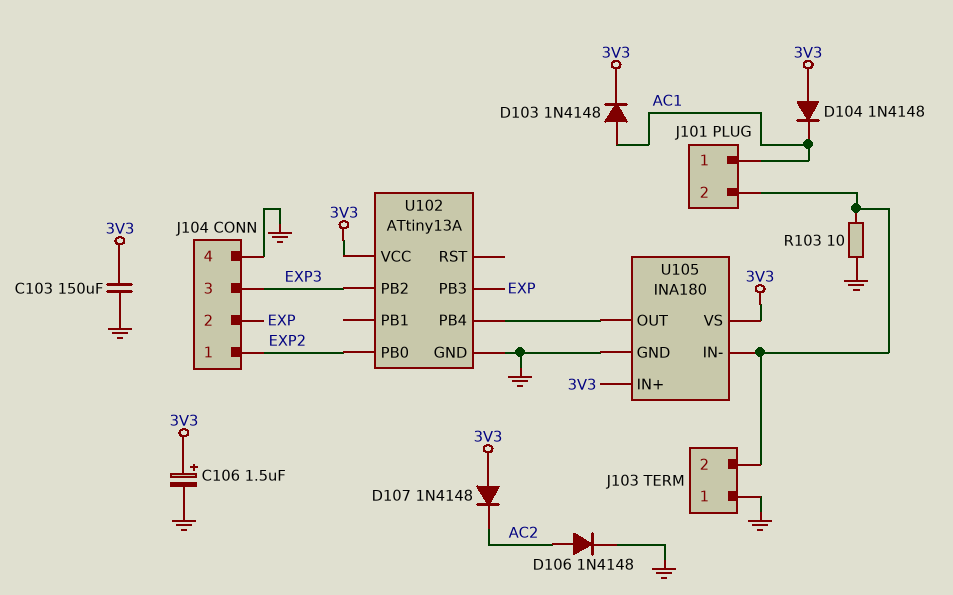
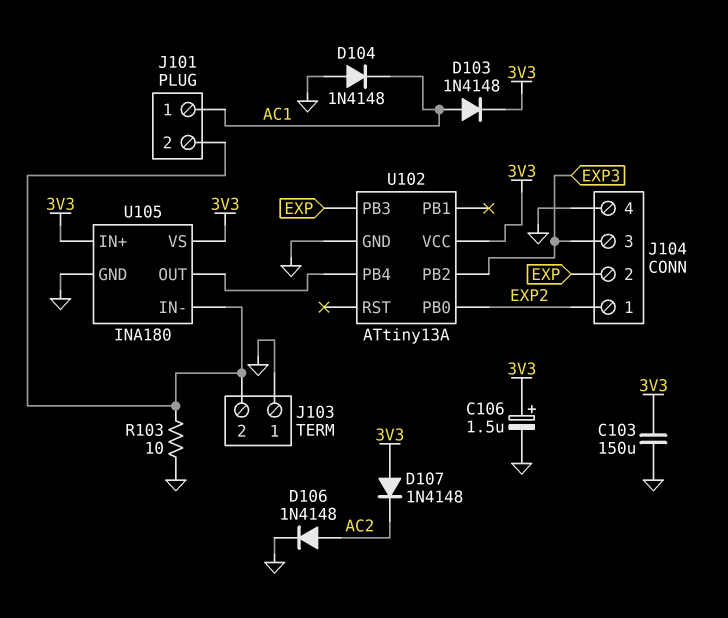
D104: diode 1N4148 (A 3V3, K AC1) -> diode 1N4148 (A GND, K AC1)

